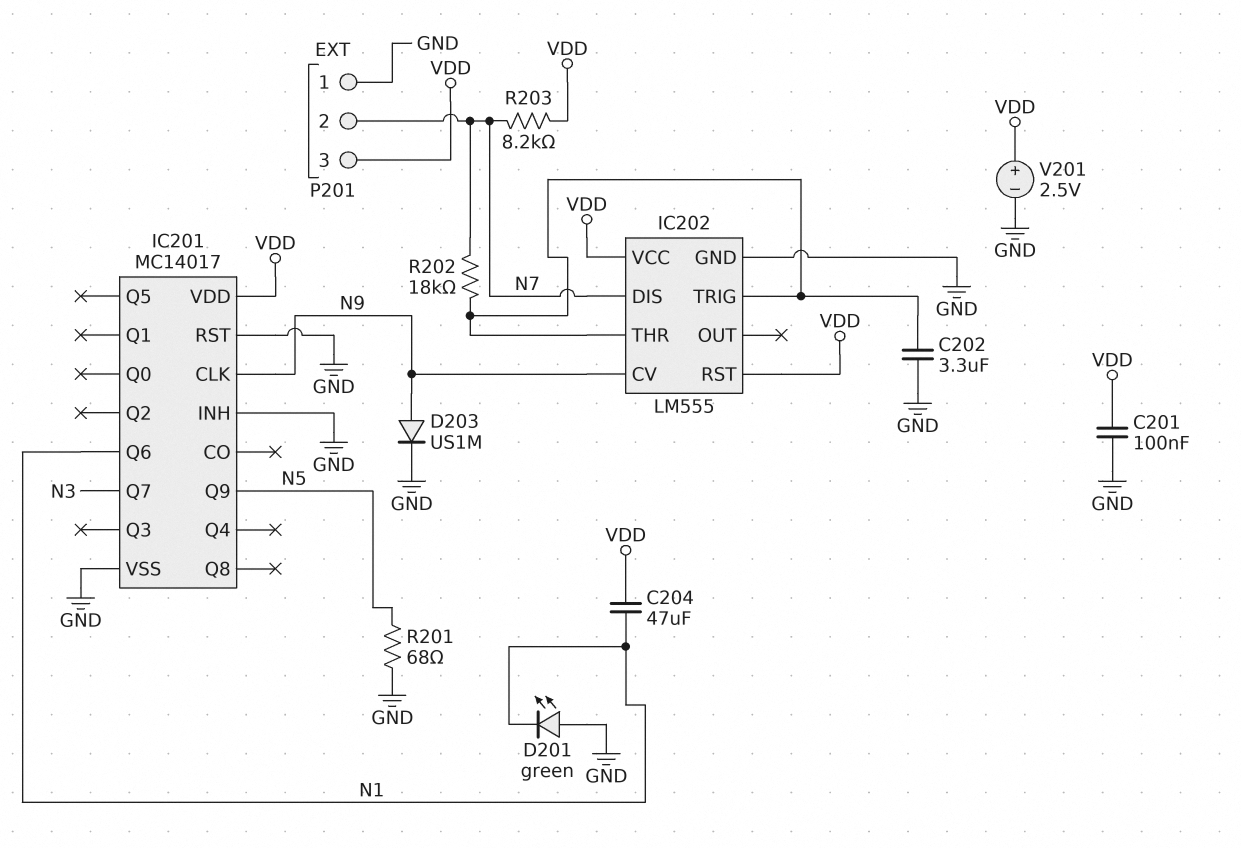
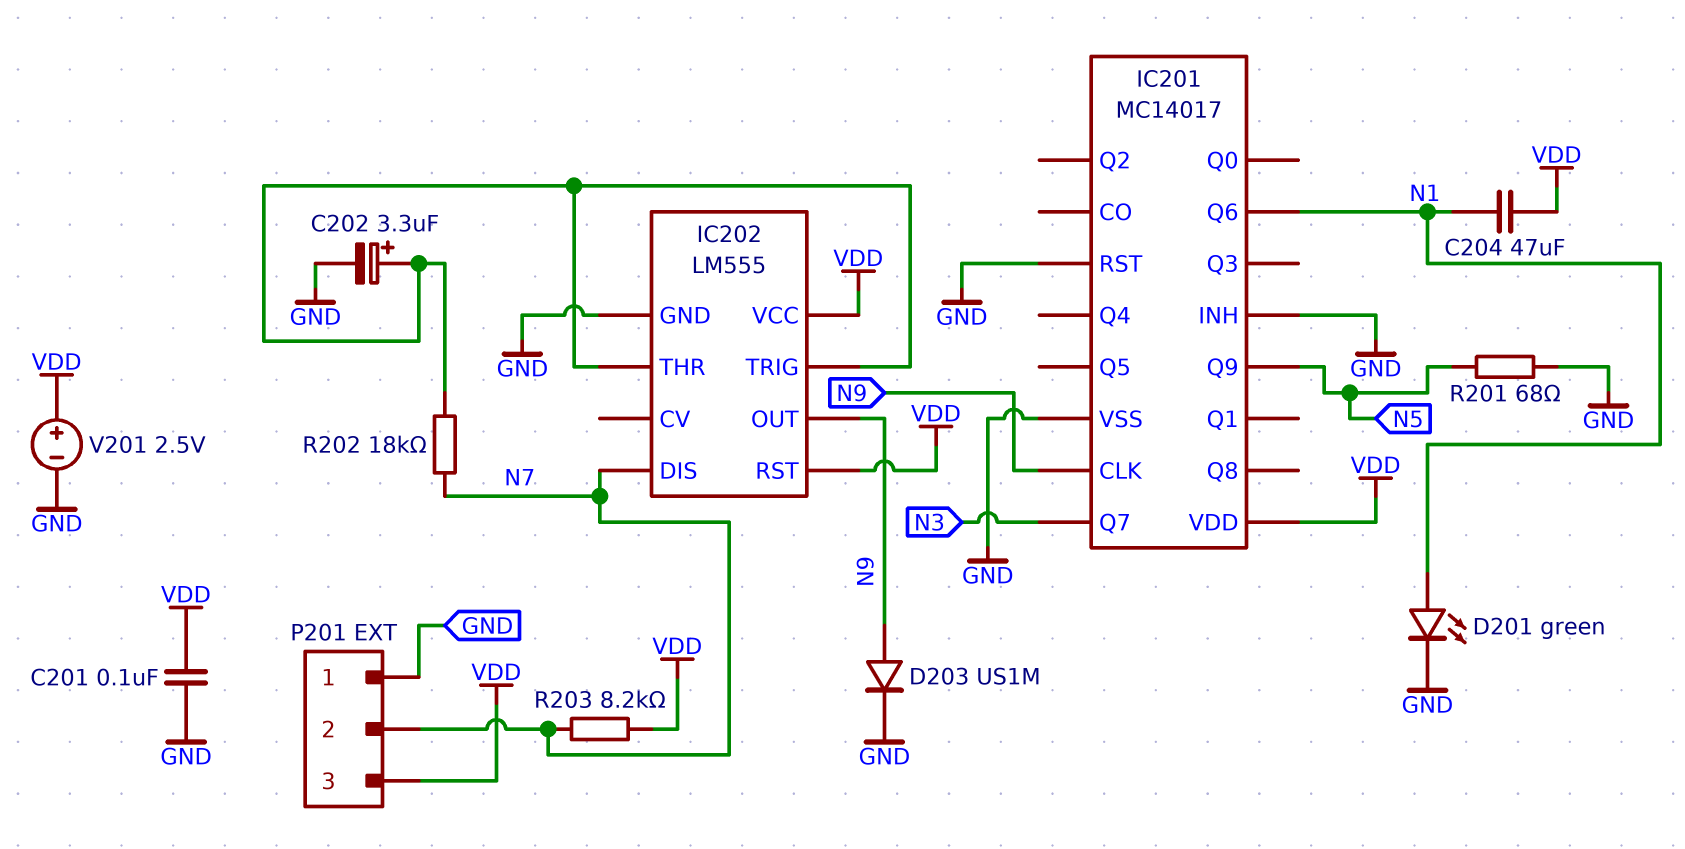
C202: 3.3uF (GND, IC202/THR) -> 3.3uF (plus IC202/THR, minus GND)
D201: LED green (A GND, K N1) -> LED green (A N1, K GND)
IC202 pin CV: N9 -> none
IC202 pin OUT: none -> N9

